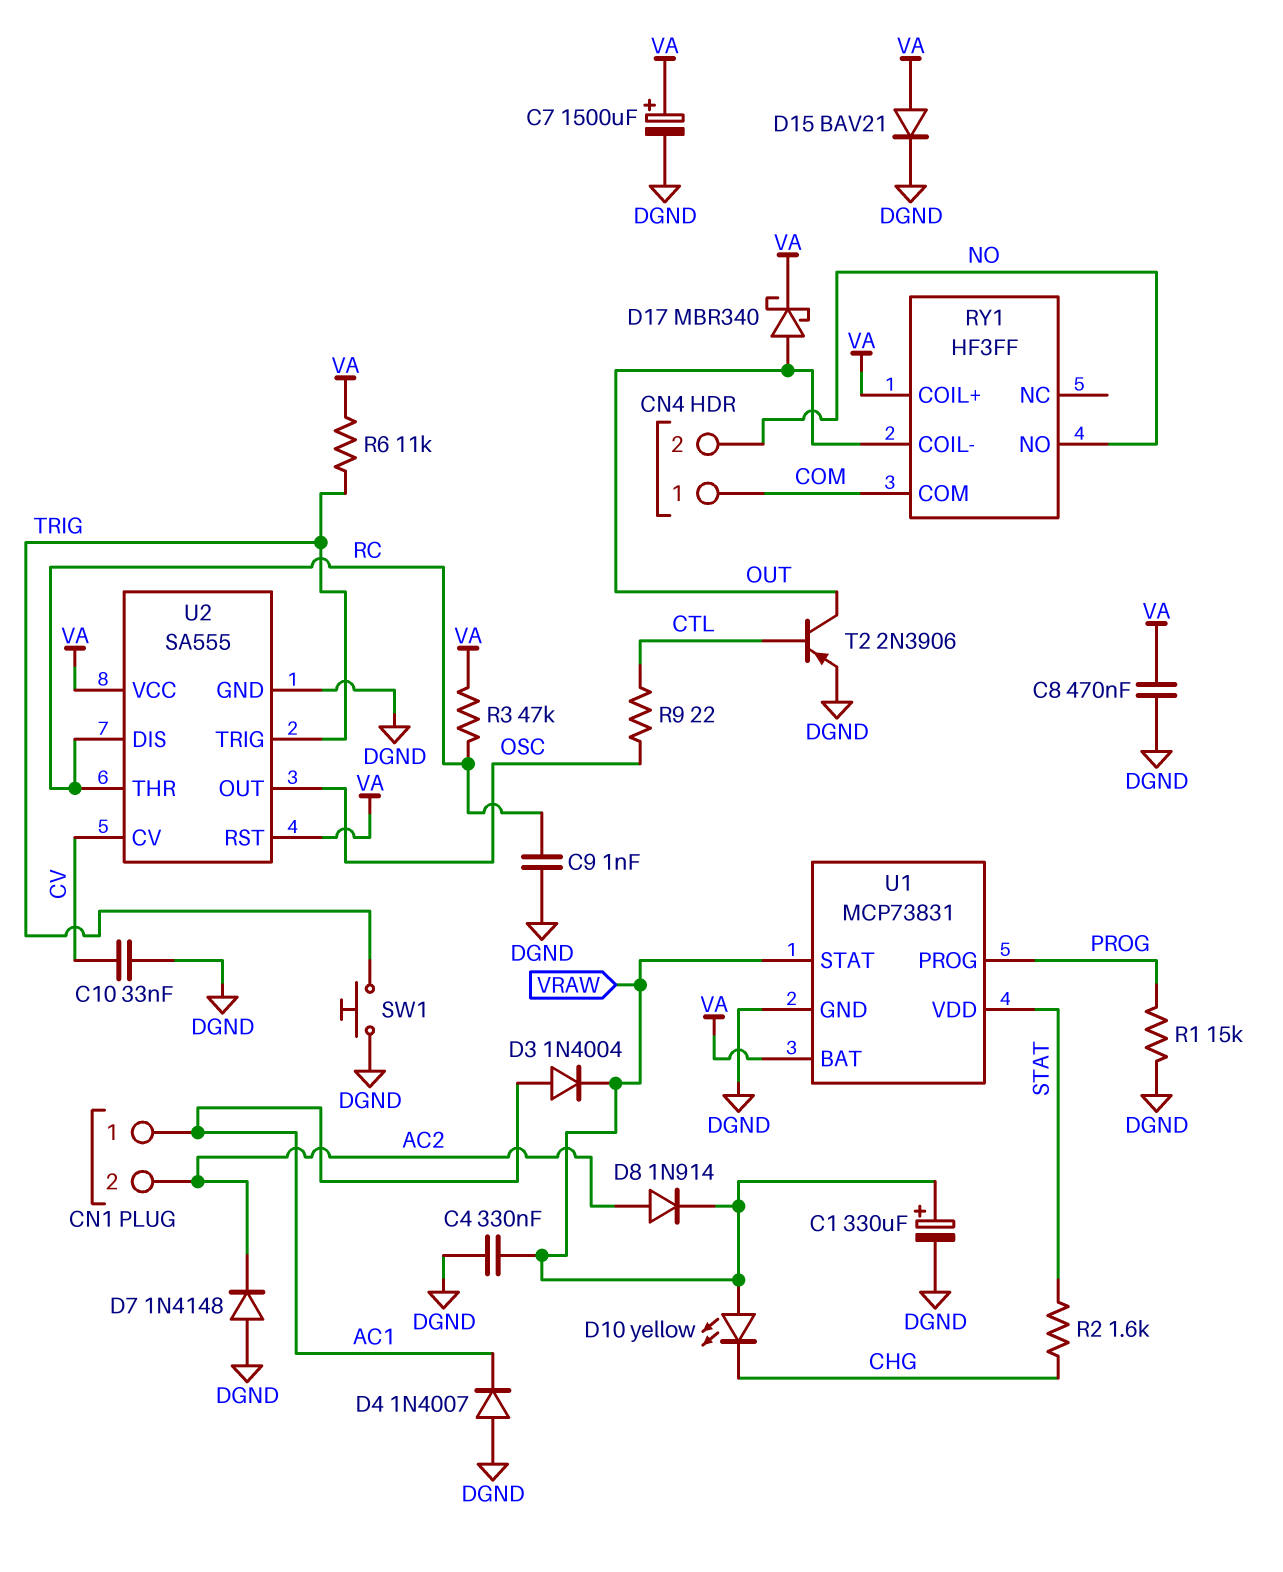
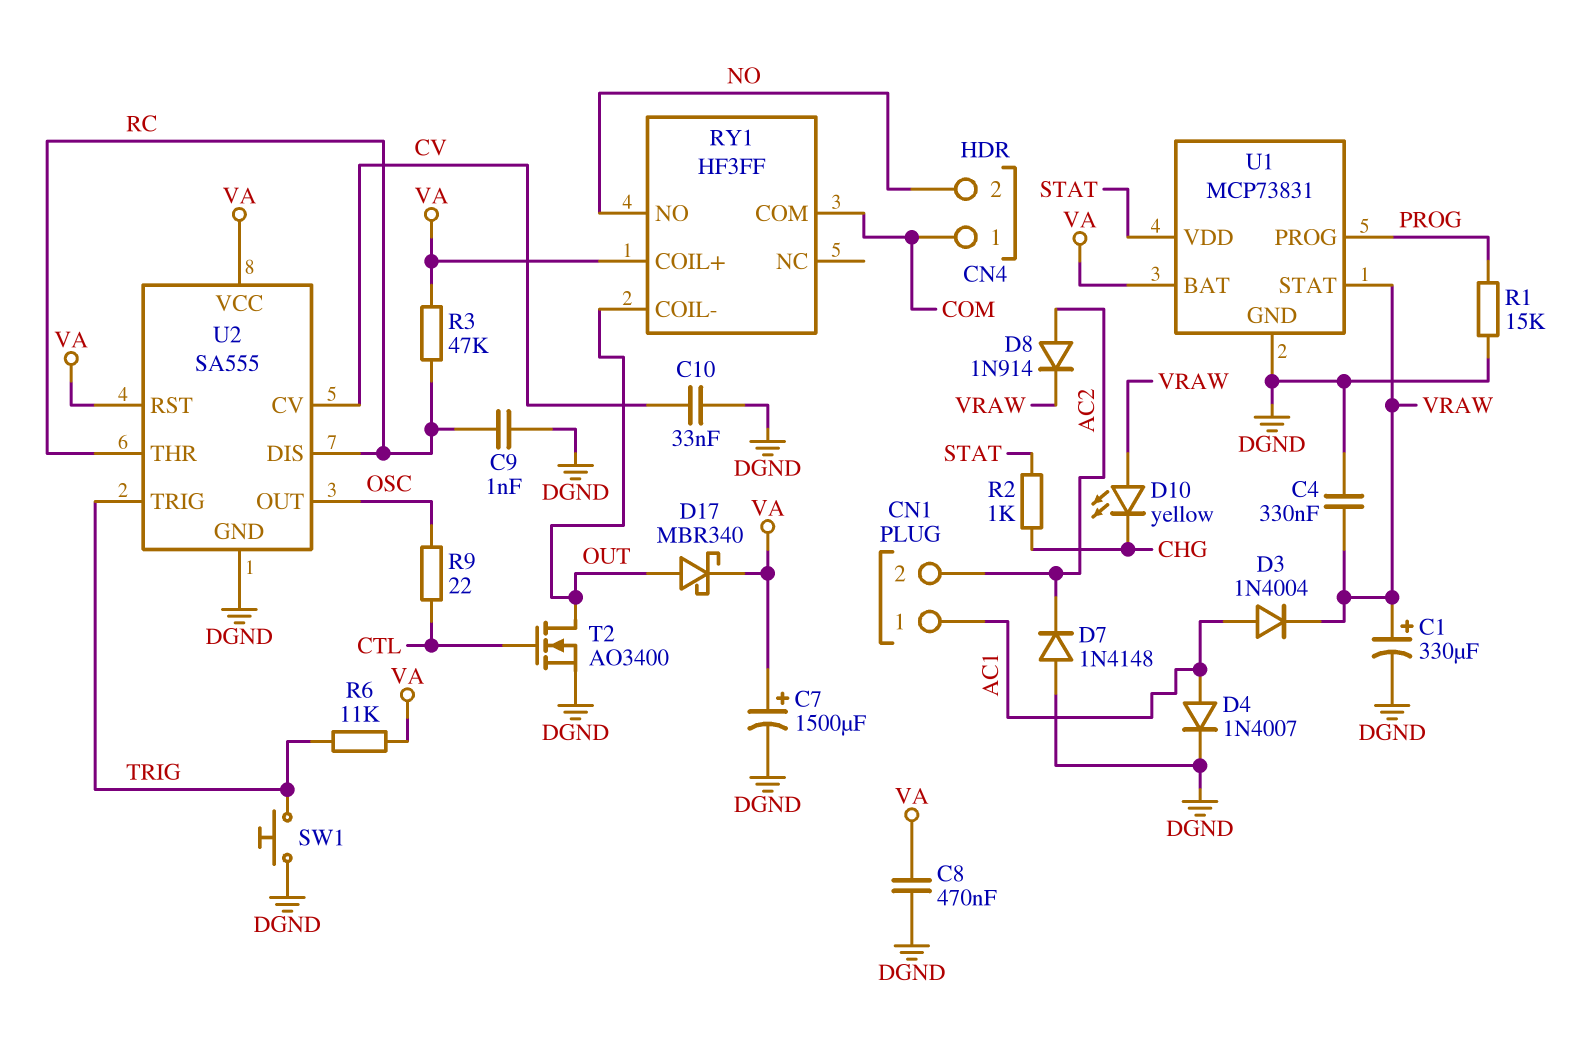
D4: diode 1N4007 (A DGND, K AC1) -> diode 1N4007 (A AC1, K DGND)
D15: diode BAV21 (A VA, K DGND) -> none
R2: 1.6k (CHG, STAT) -> 1k (CHG, STAT)
T2: PNP 2N3906 (B CTL, C OUT, E DGND) -> NMOS AO3400 (G CTL, D OUT, S DGND)

